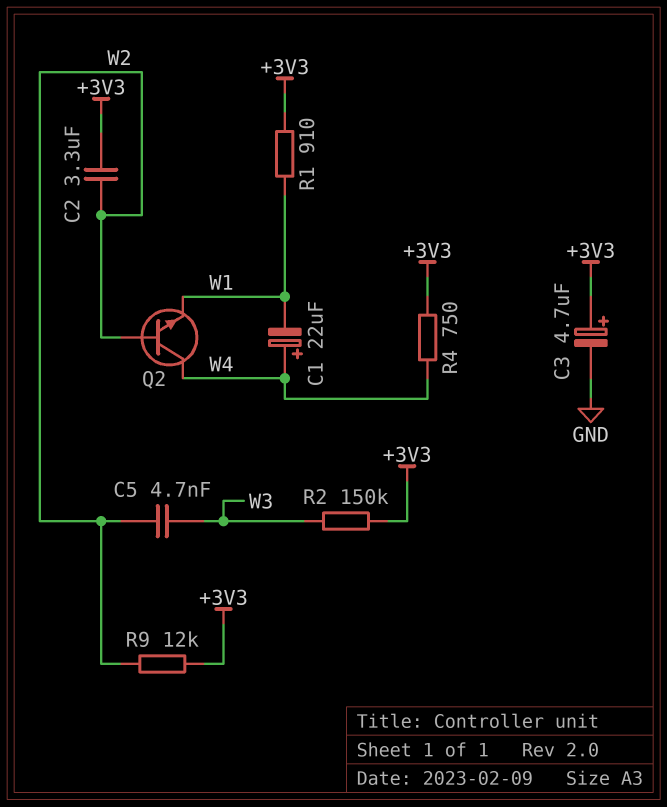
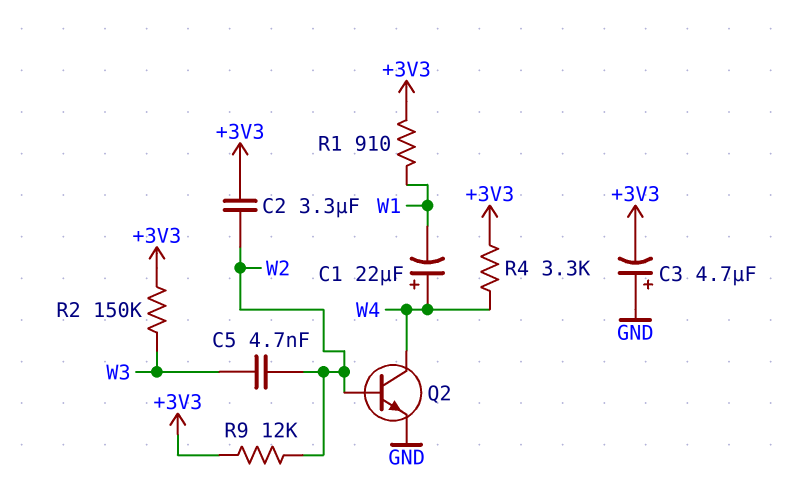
C3: 4.7uF (plus +3V3, minus GND) -> 4.7uF (plus GND, minus +3V3)
Q2: NPN (B W2, C W4, E W1) -> NPN (B W2, C W4, E GND)
R4: 750 (+3V3, W4) -> 3.3k (+3V3, W4)

